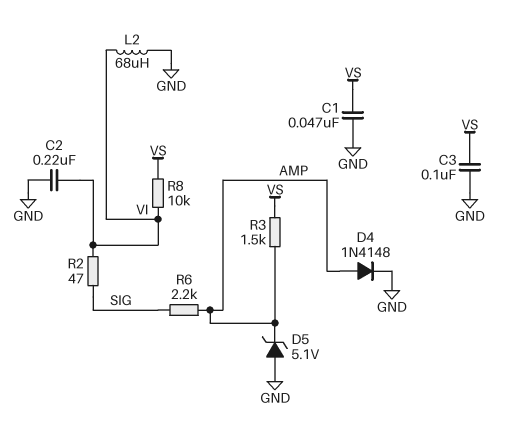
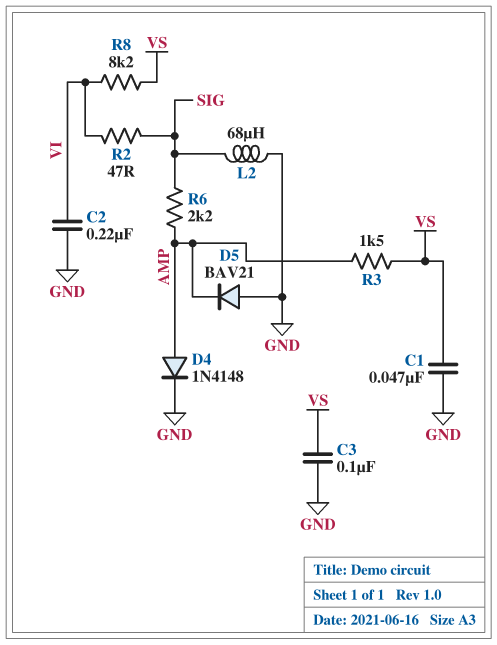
D5: zener 5.1V (A GND, K AMP) -> diode BAV21 (A GND, K AMP)
L2: 68uH (GND, VI) -> 68uH (GND, SIG)
R8: 10k (VI, VS) -> 8.2k (VI, VS)

